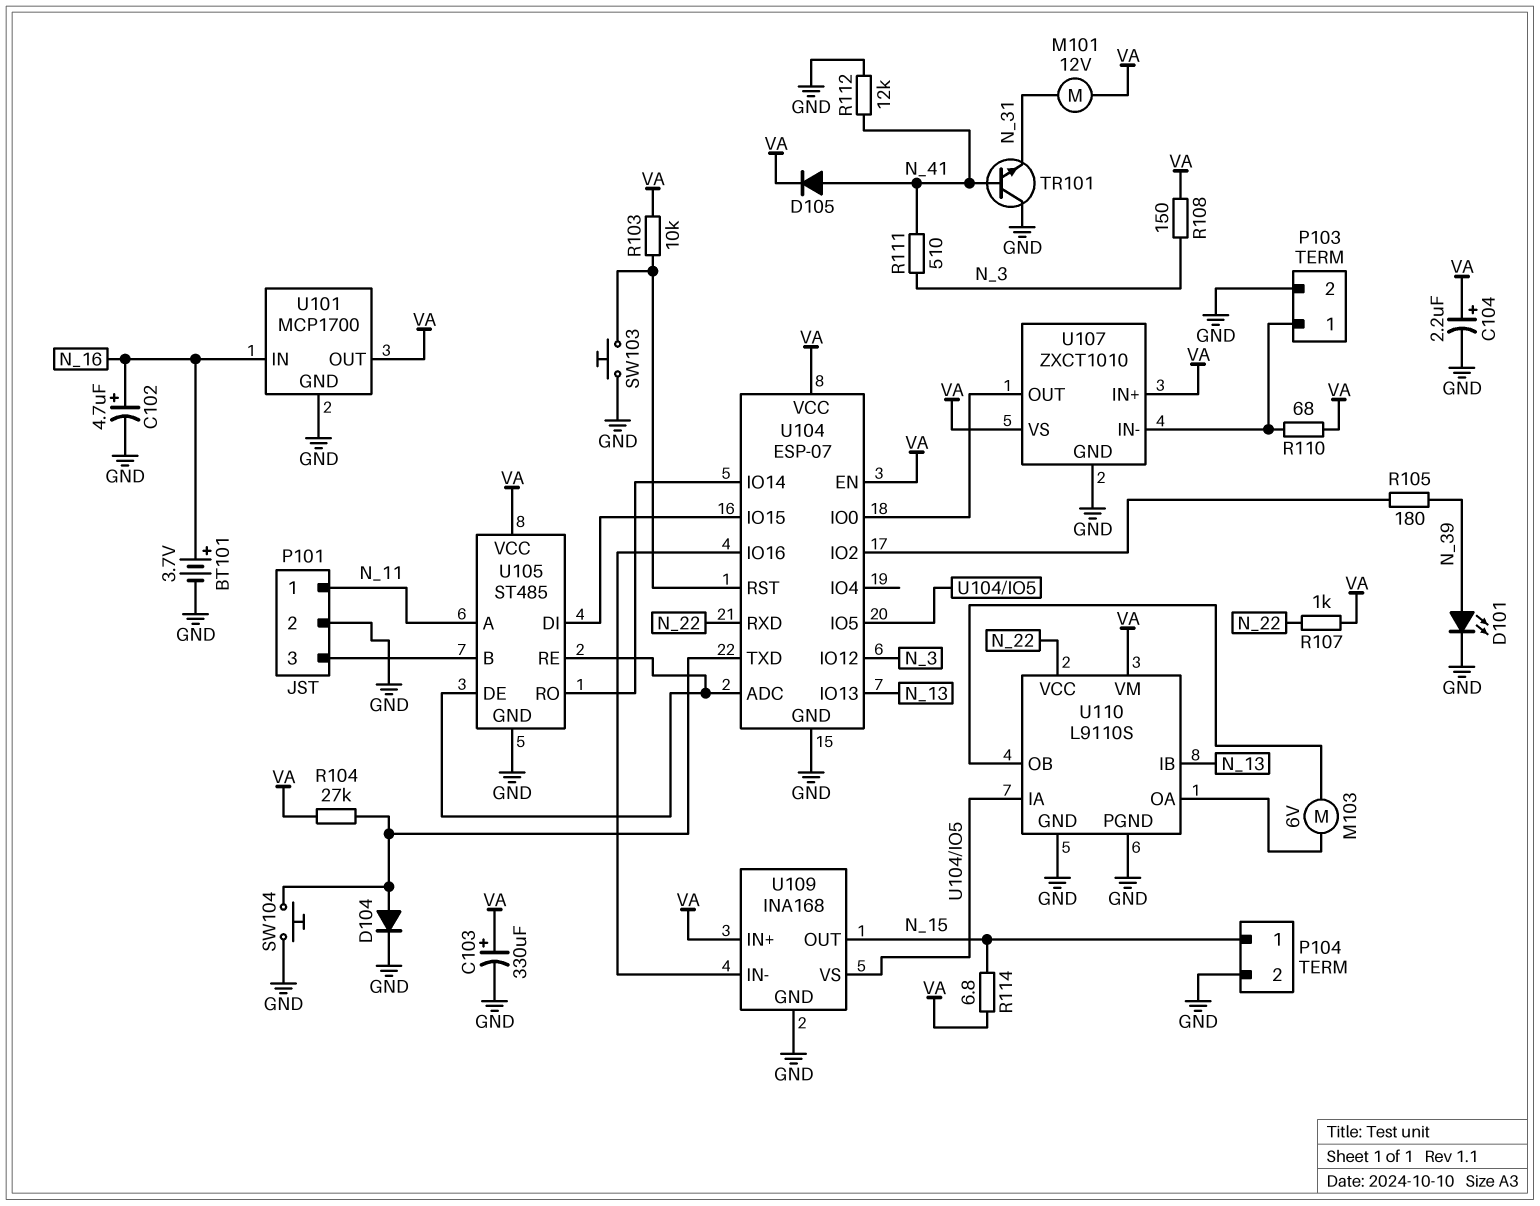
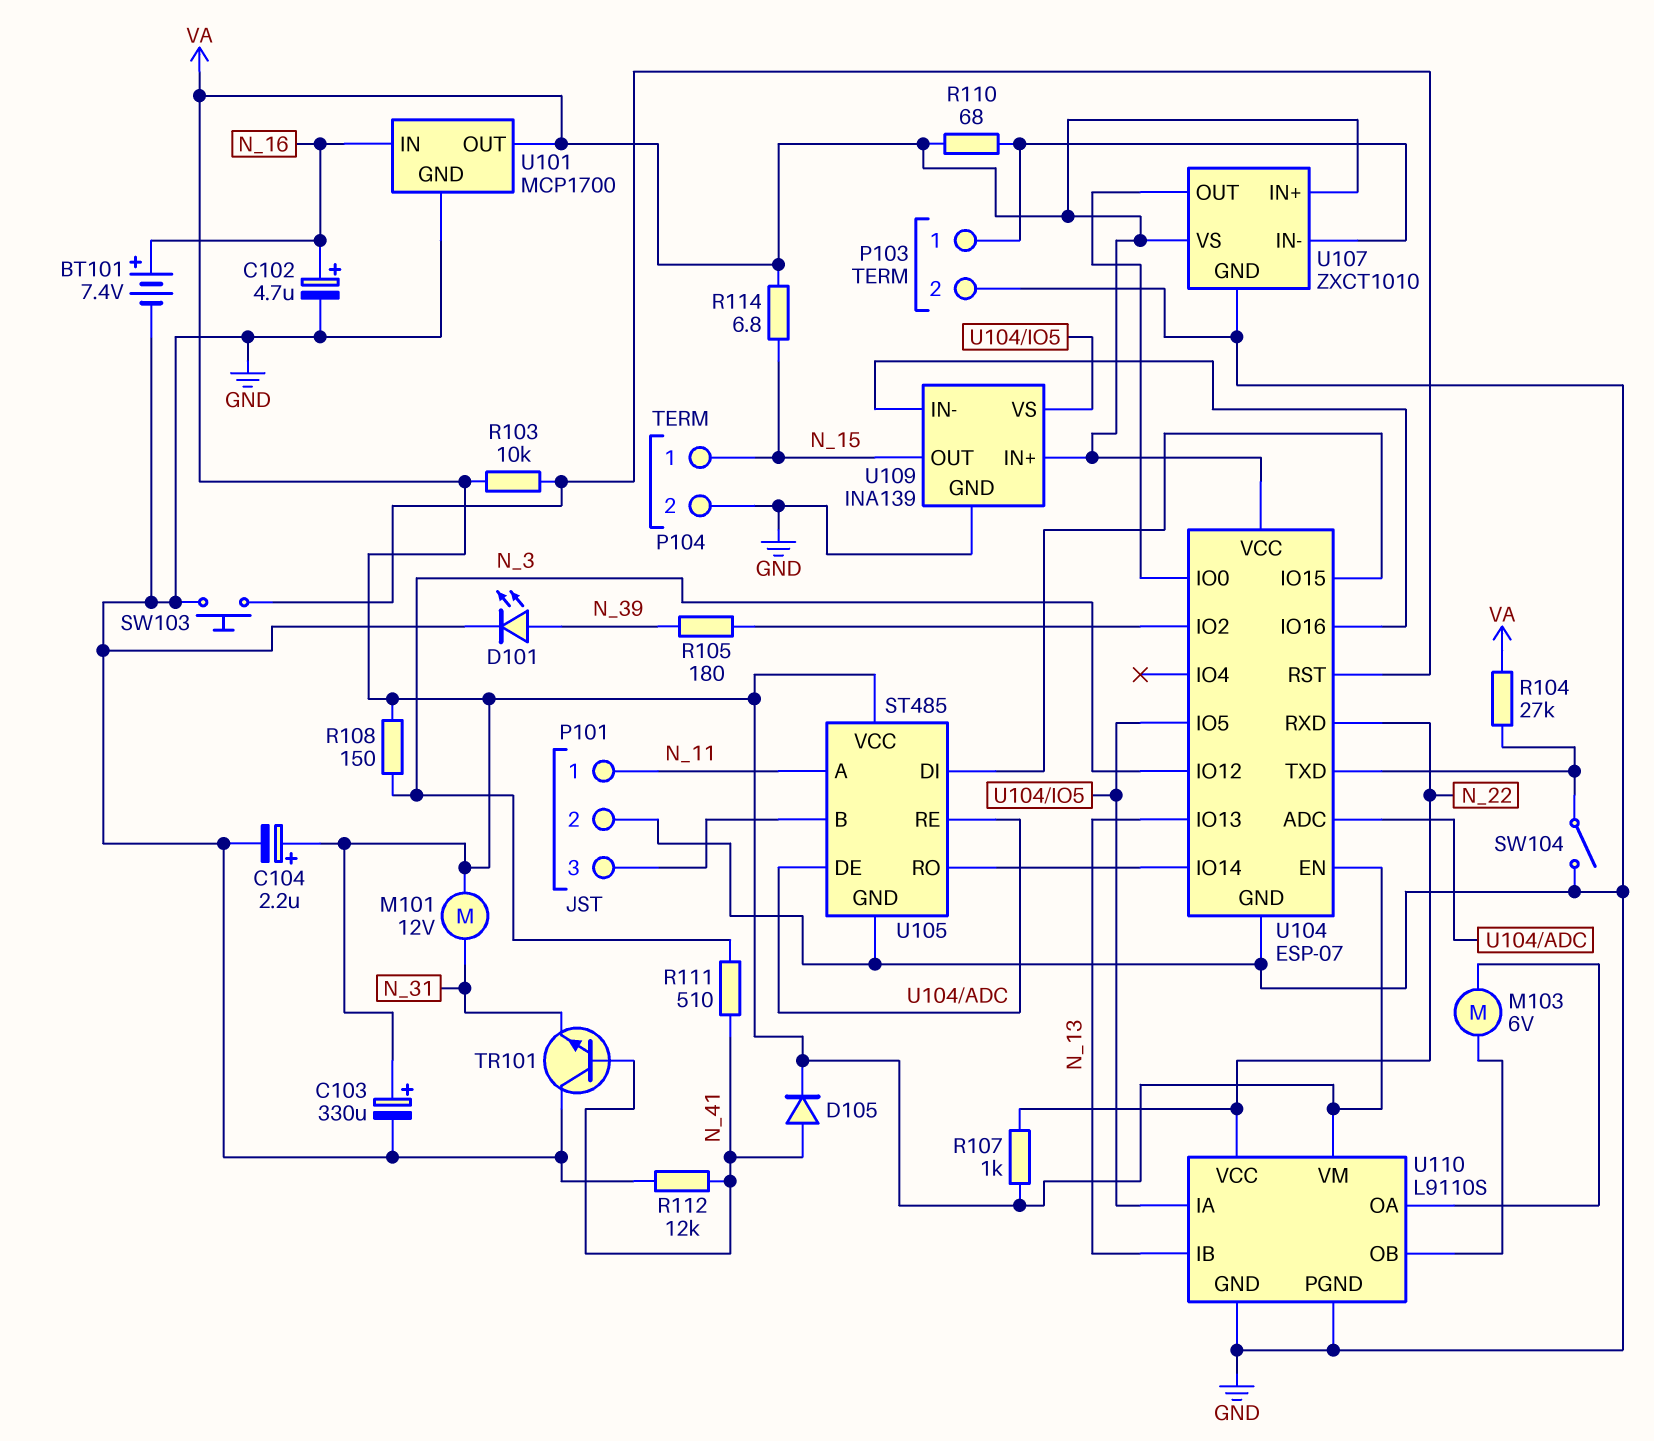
BT101: 3.7V (plus N_16, minus GND) -> 7.4V (plus N_16, minus GND)
D104: diode (A U104/TXD, K GND) -> none
SW104: button (GND, U104/TXD) -> switch (GND, U104/TXD)
U109: INA168 -> INA139

